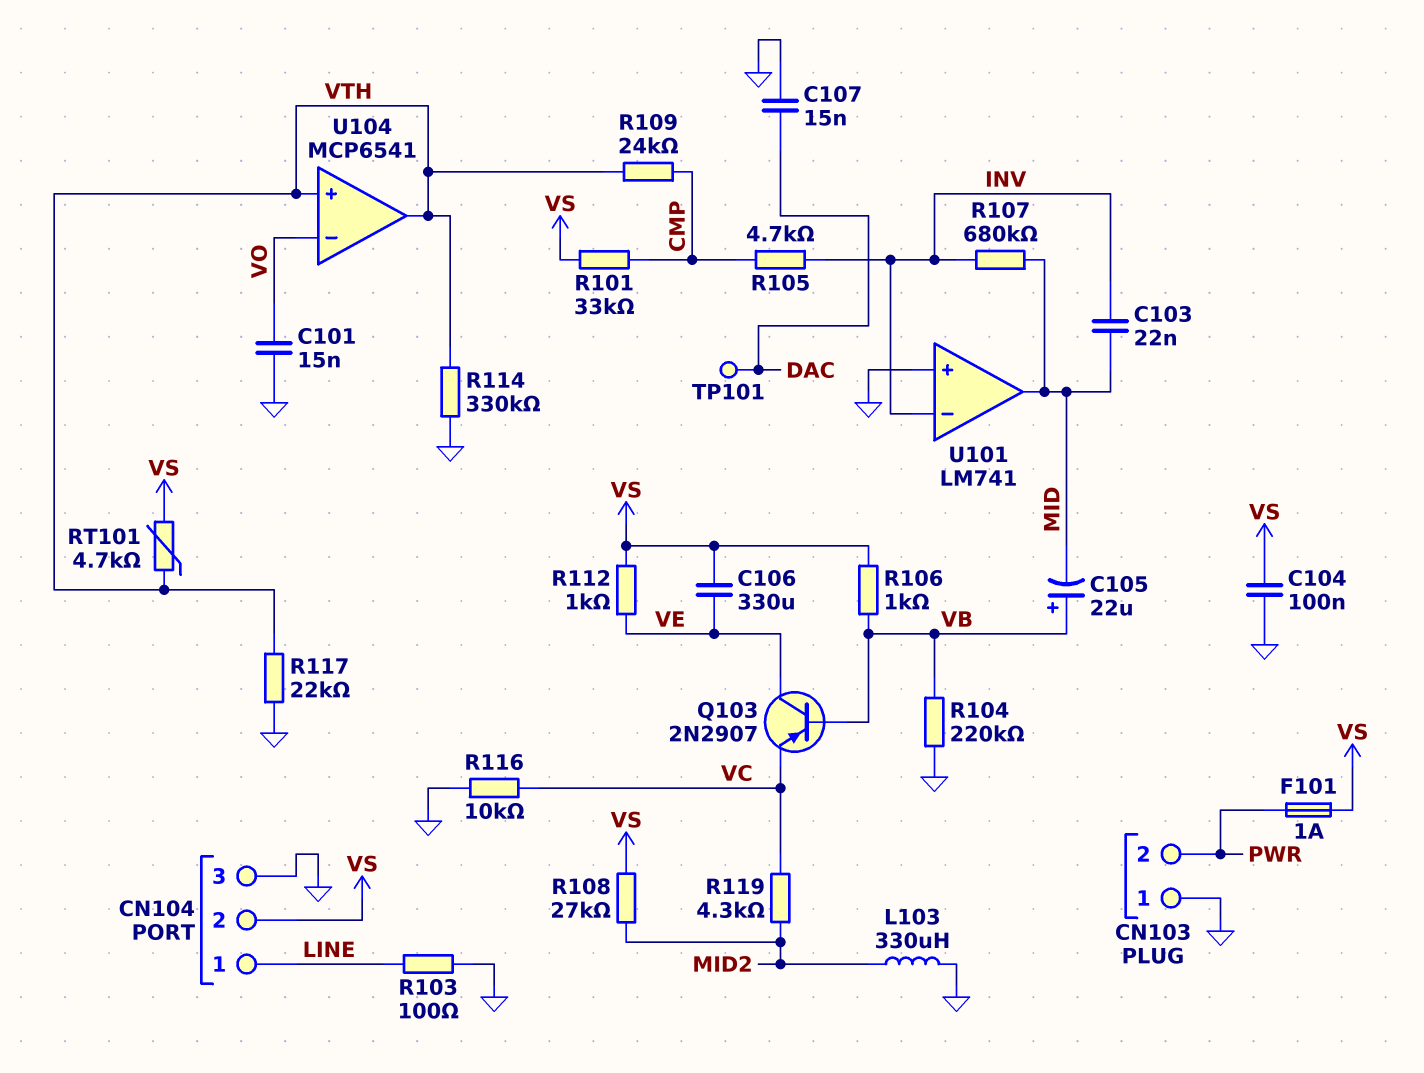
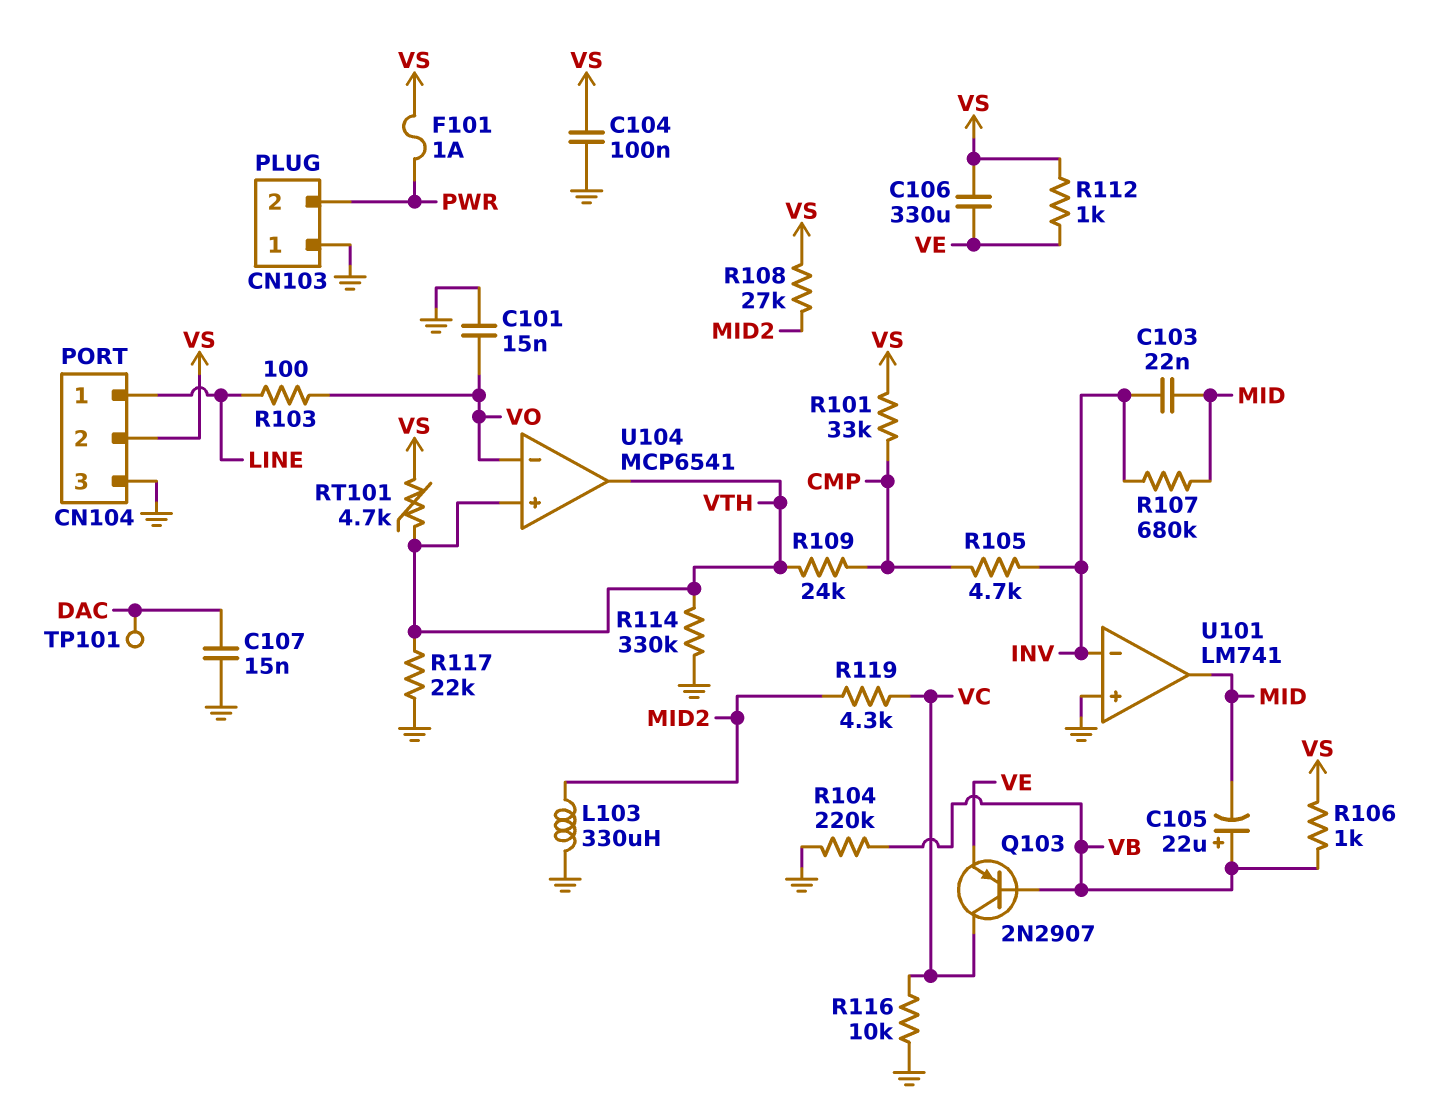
Q103: PNP 2N2907 (B VB, C VE, E VC) -> PNP 2N2907 (B VB, C VC, E VE)
R103: 100 (GND, LINE) -> 100 (LINE, VO)

